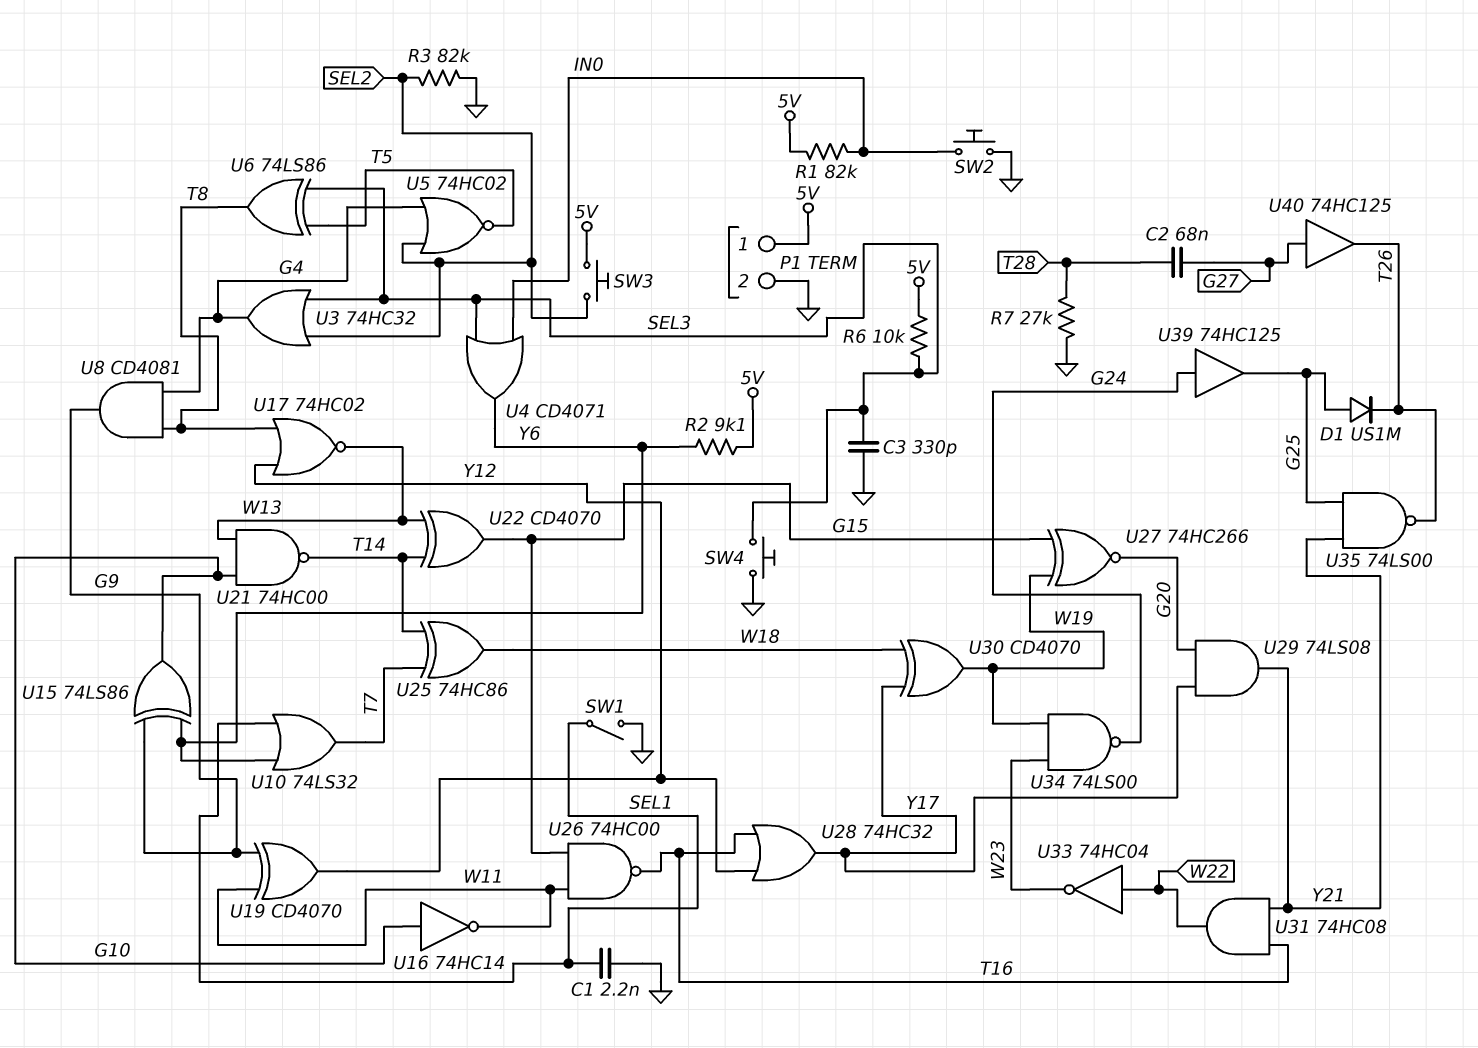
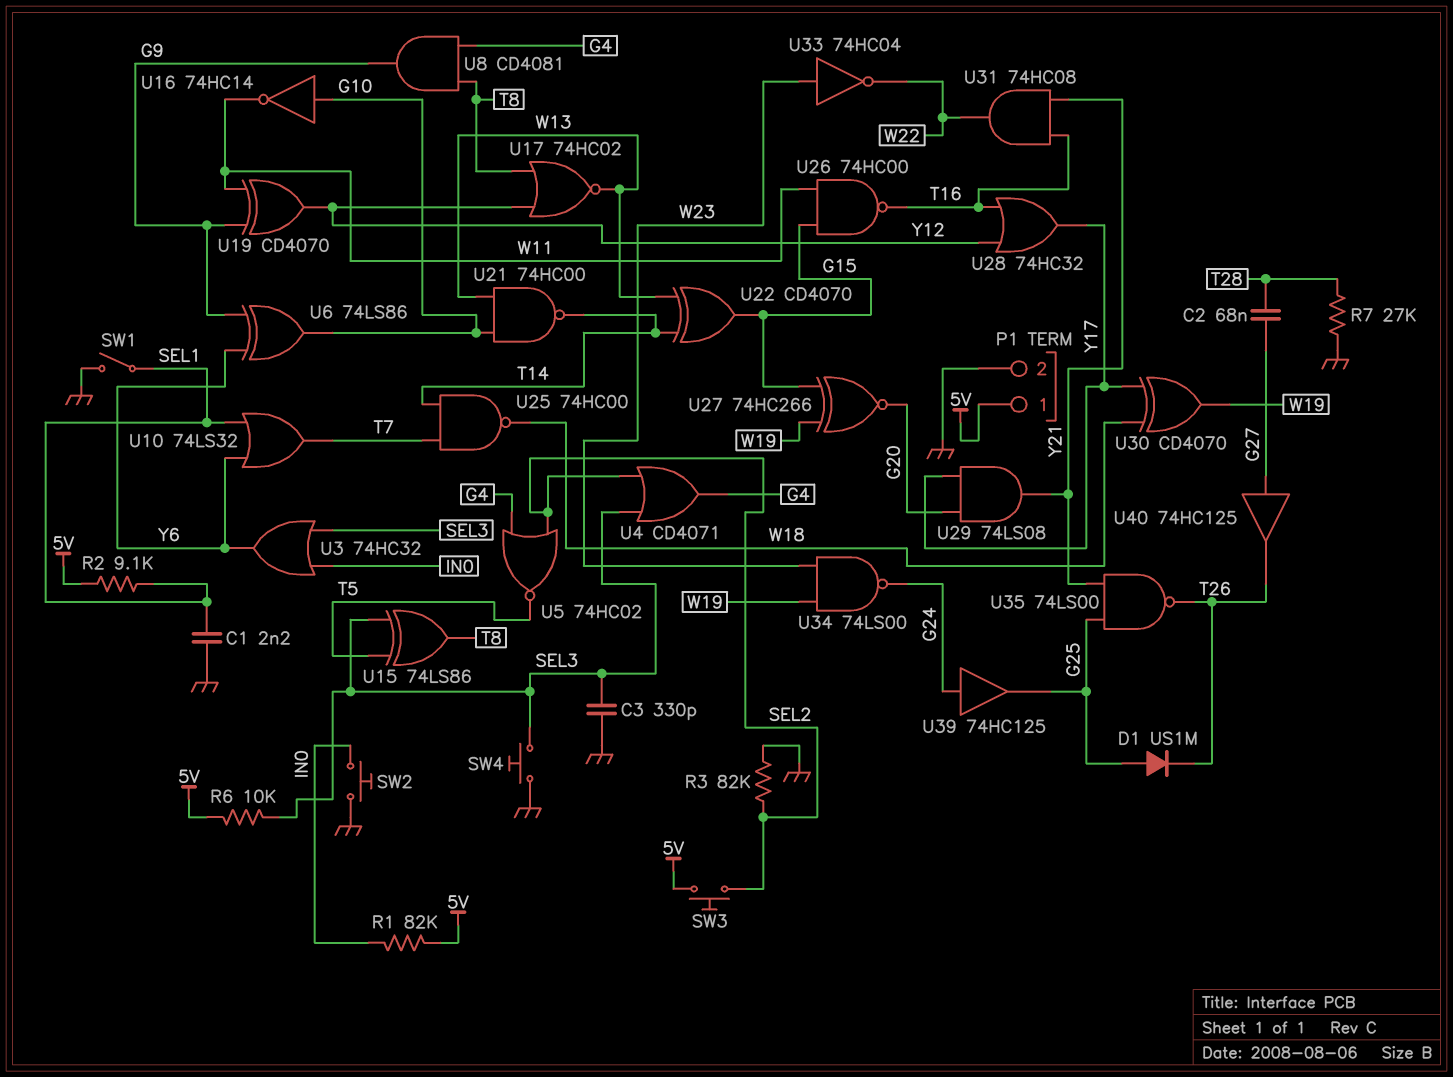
R2: 9.1k (5V, Y6) -> 9.1k (5V, SEL1)
U3: OR 74HC32 (in SEL2, in SEL3, out G4) -> OR 74HC32 (in IN0, in SEL3, out Y6)
U4: OR CD4071 (in IN0, in SEL3, out Y6) -> OR CD4071 (in SEL2, in SEL3, out G4)
U6: XOR 74LS86 (in SEL3, in T5, out T8) -> XOR 74LS86 (in G9, in Y6, out G10)
U15: XOR 74LS86 (in G9, in Y6, out G10) -> XOR 74LS86 (in SEL3, in T5, out T8)
U25: XOR 74HC86 (in T7, in T14, out W18) -> NAND 74HC00 (in T7, in T14, out W18)
U33: NOT 74HC04 (in W22, out W23) -> NOT 74HC04 (in W23, out W22)

